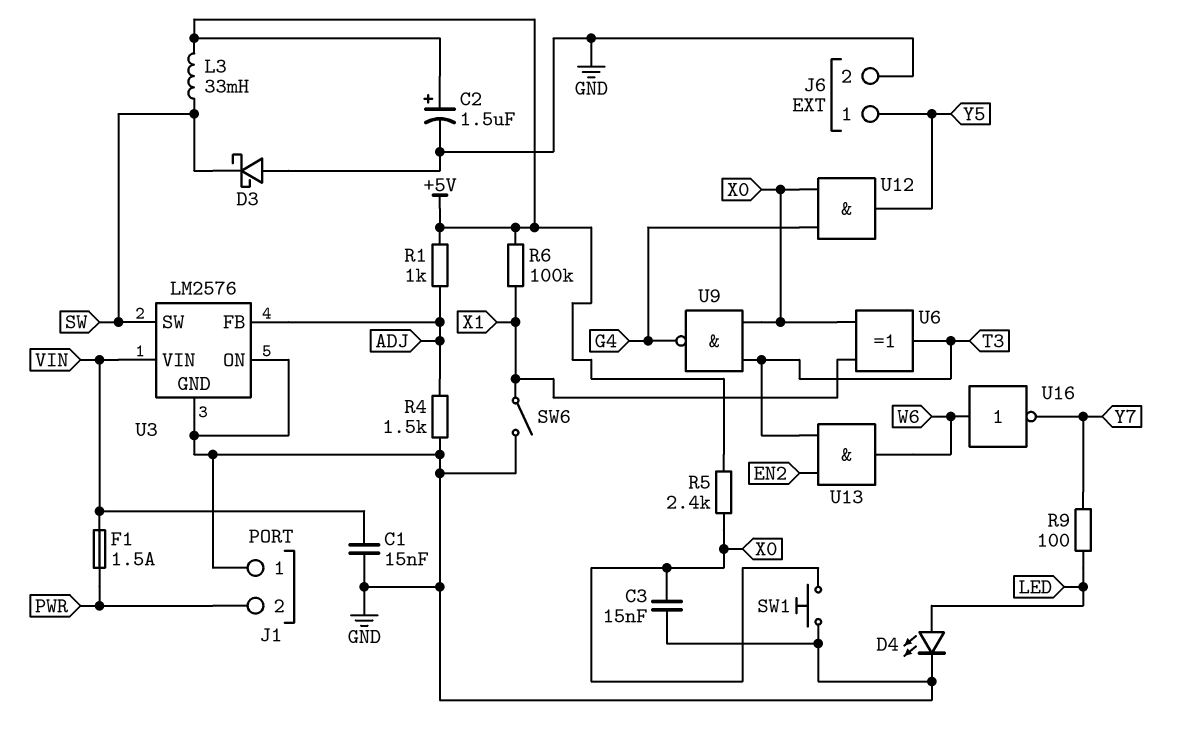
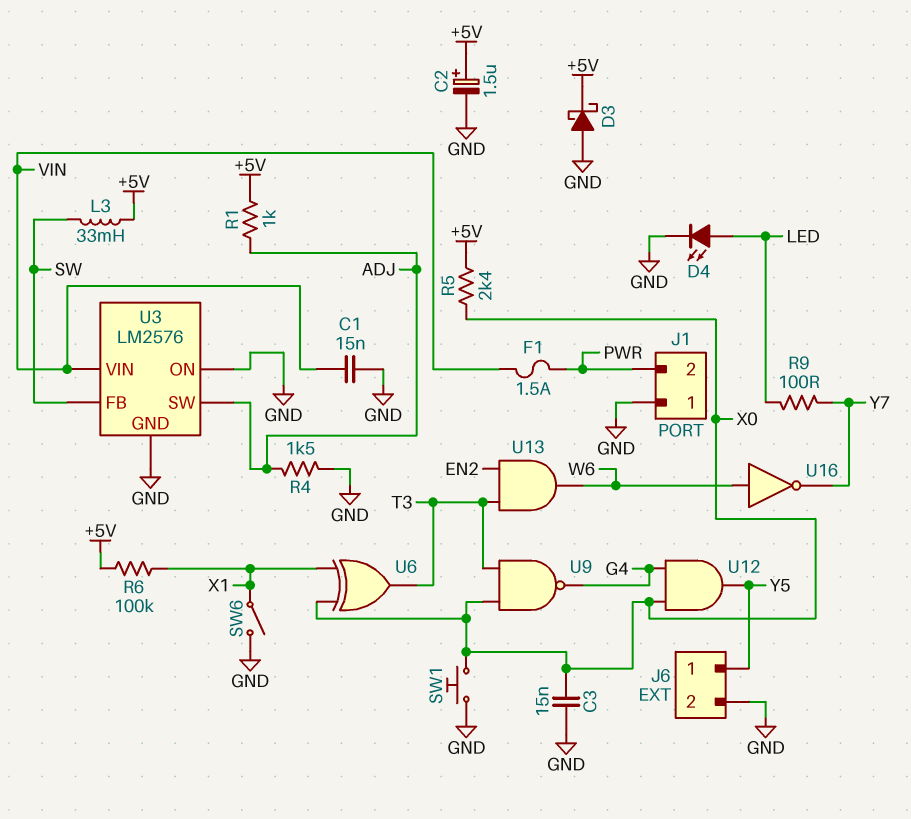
D3: schottky (A GND, K SW) -> schottky (A GND, K +5V)
U3 pin FB: ADJ -> SW
U3 pin SW: SW -> ADJ

